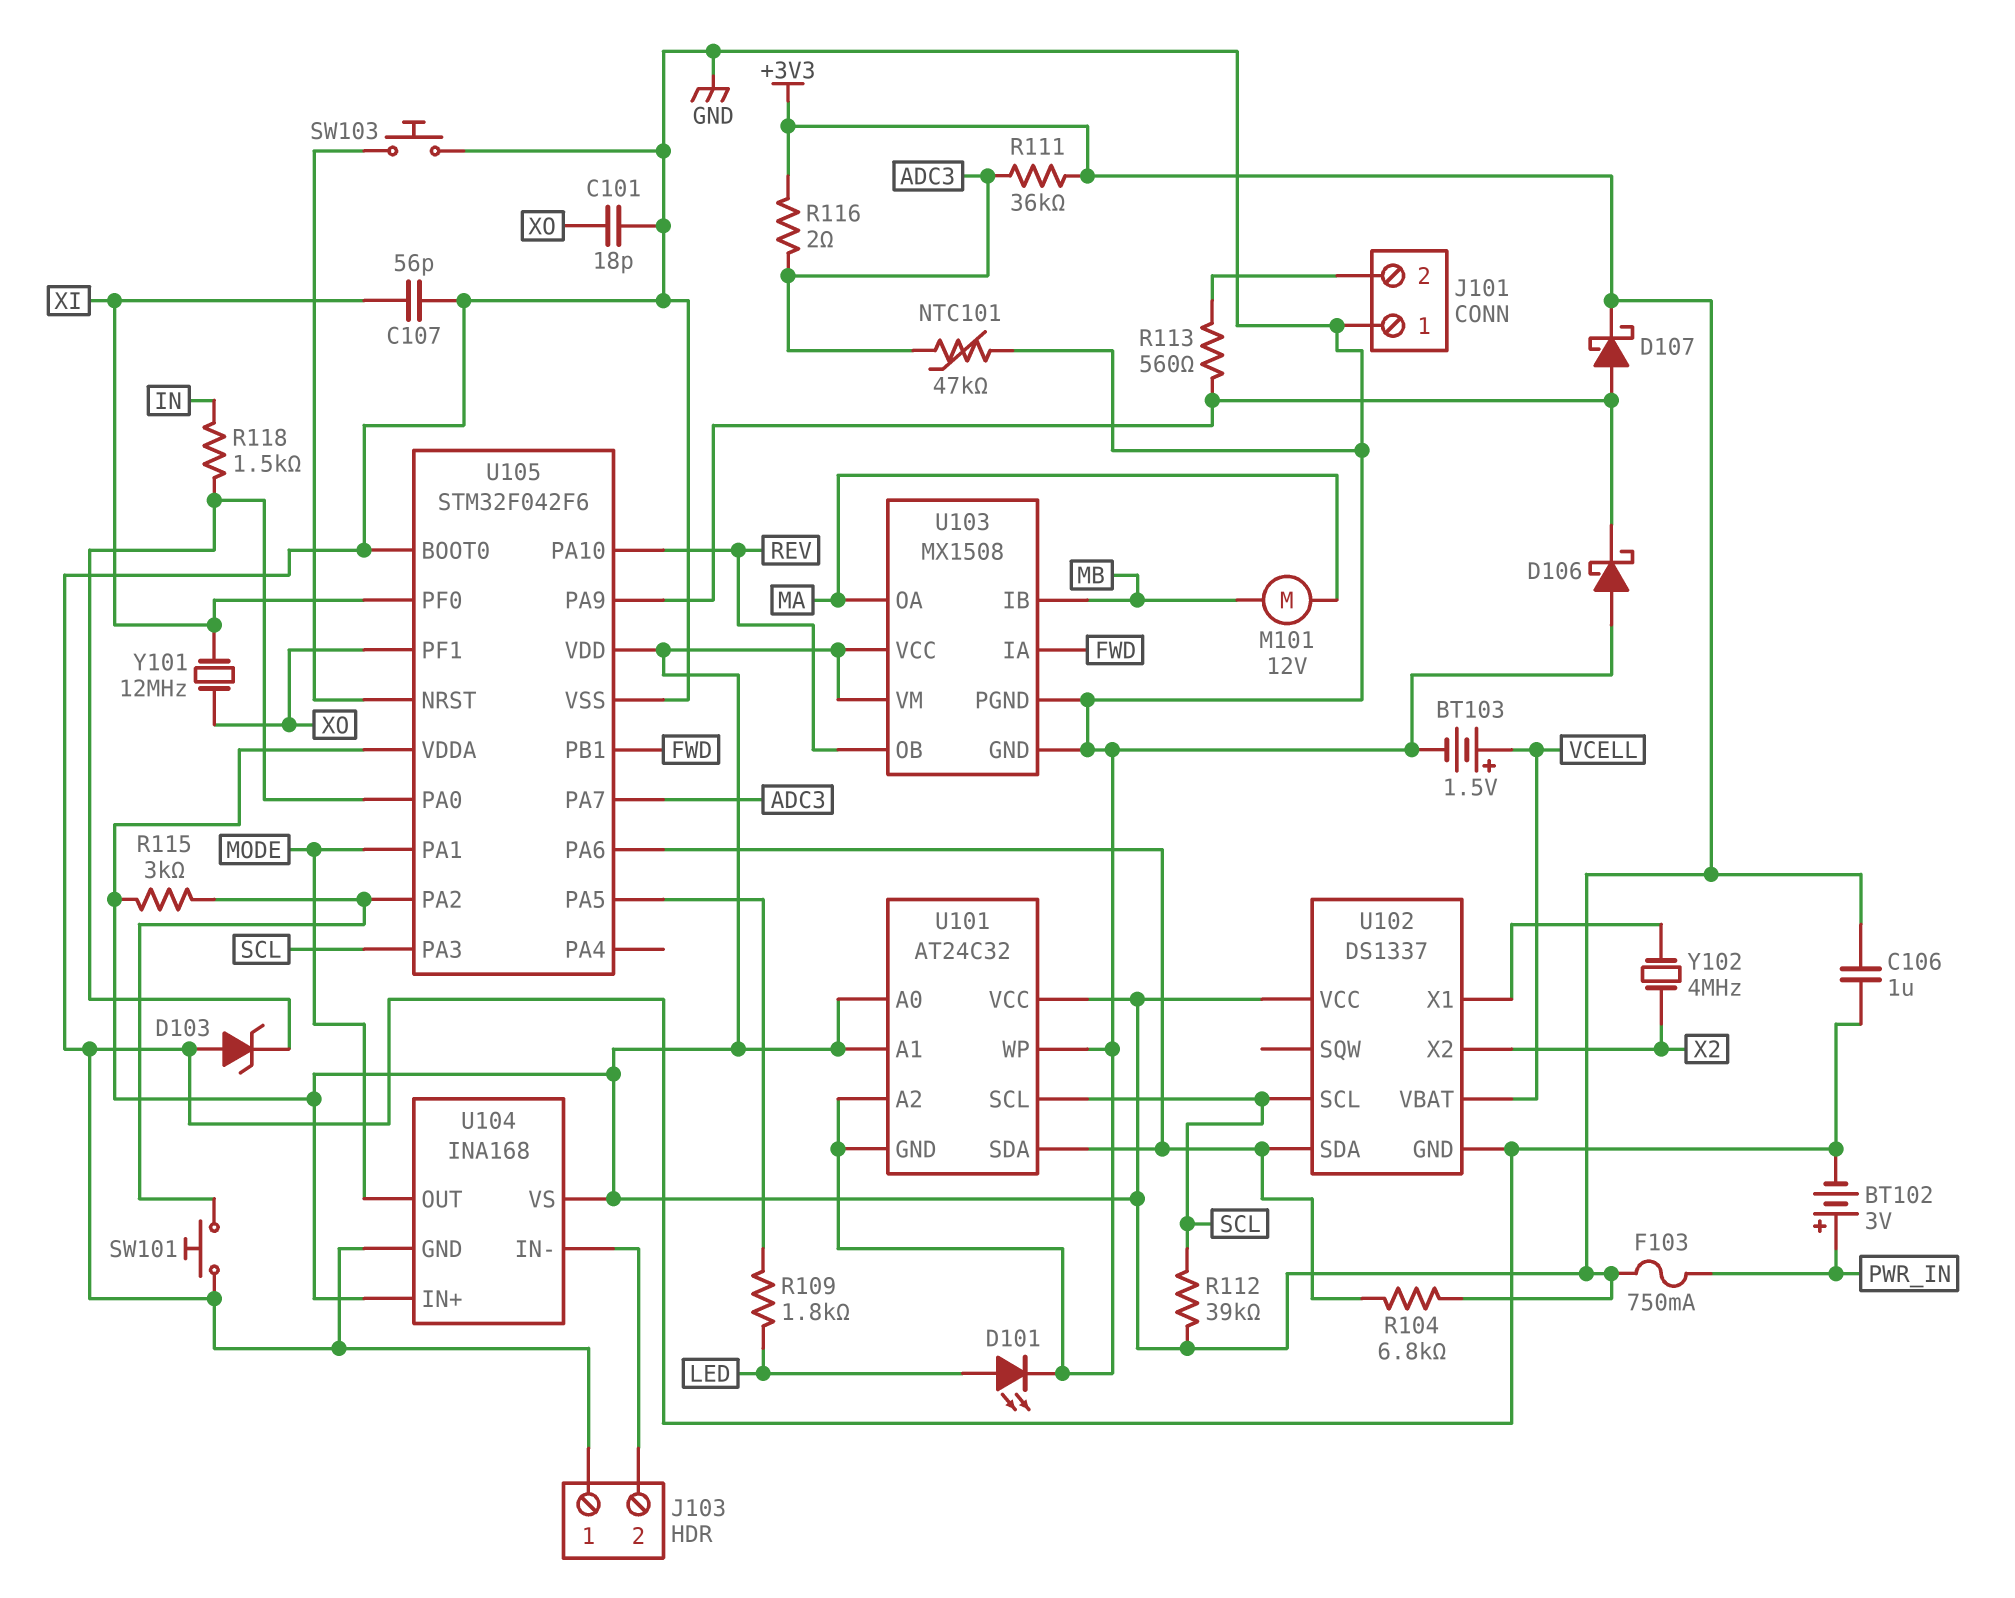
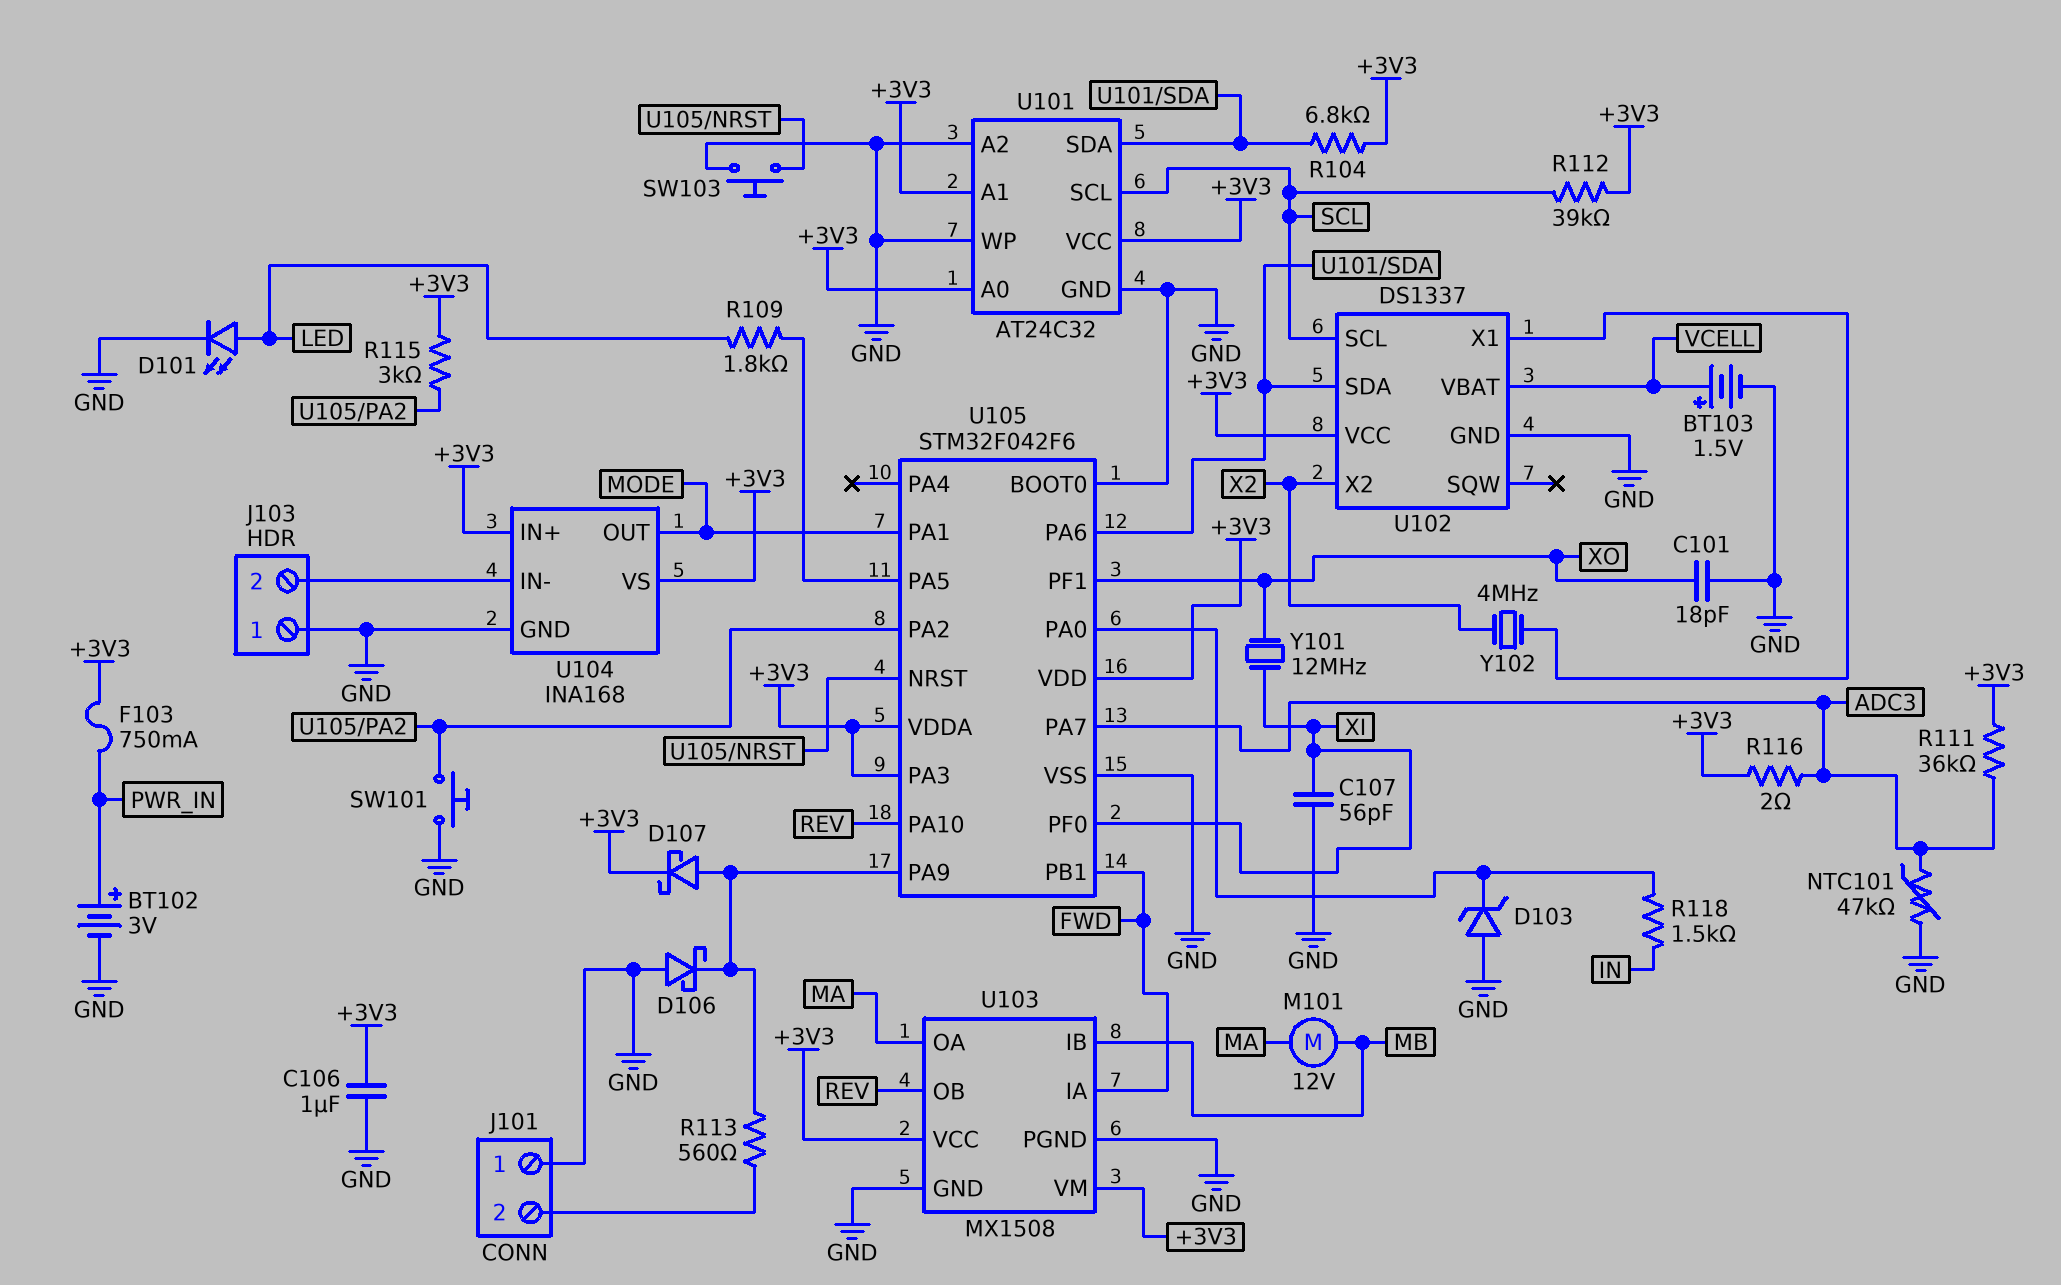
U105 pin PA3: SCL -> +3V3

